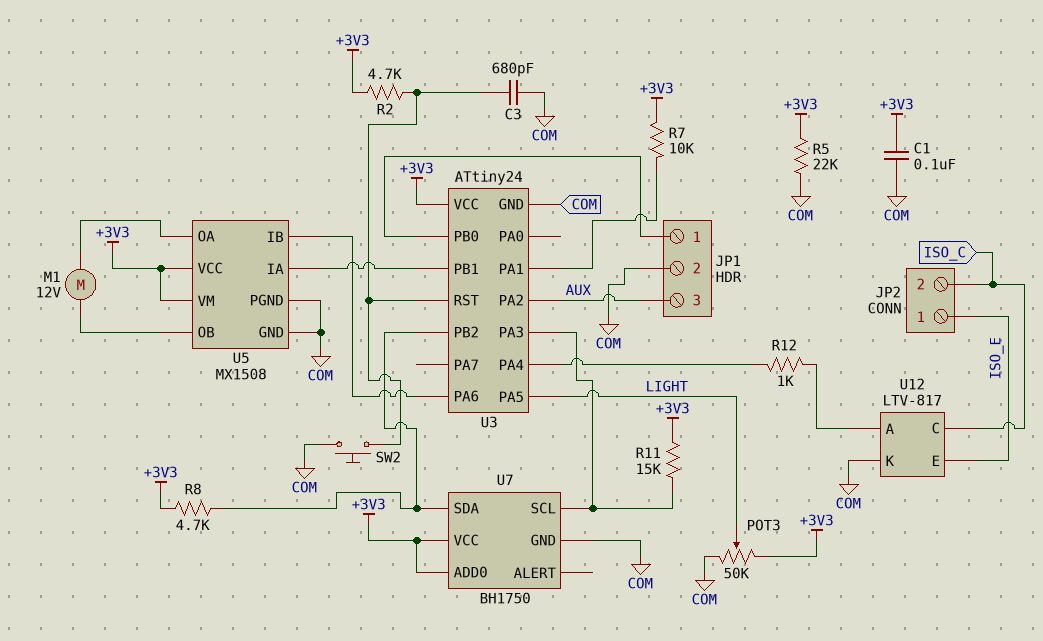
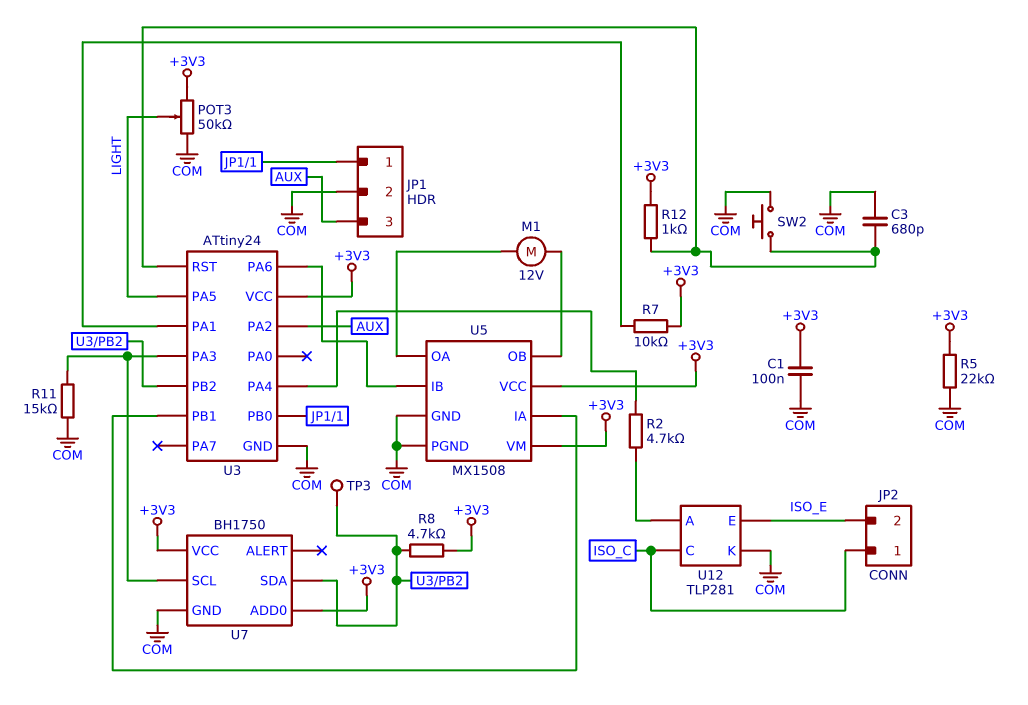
JP2 pin 1: ISO_E -> ISO_C
JP2 pin 2: ISO_C -> ISO_E
R2: 4.7k (+3V3, U3/RST) -> 4.7k (U3/PA4, U12/A)
R11: 15k (+3V3, U3/PA3) -> 15k (COM, U3/PA3)
R12: 1k (U3/PA4, U12/A) -> 1k (+3V3, U3/RST)
TP3: none -> test point (U3/PB2)
U12: LTV-817 -> TLP281

